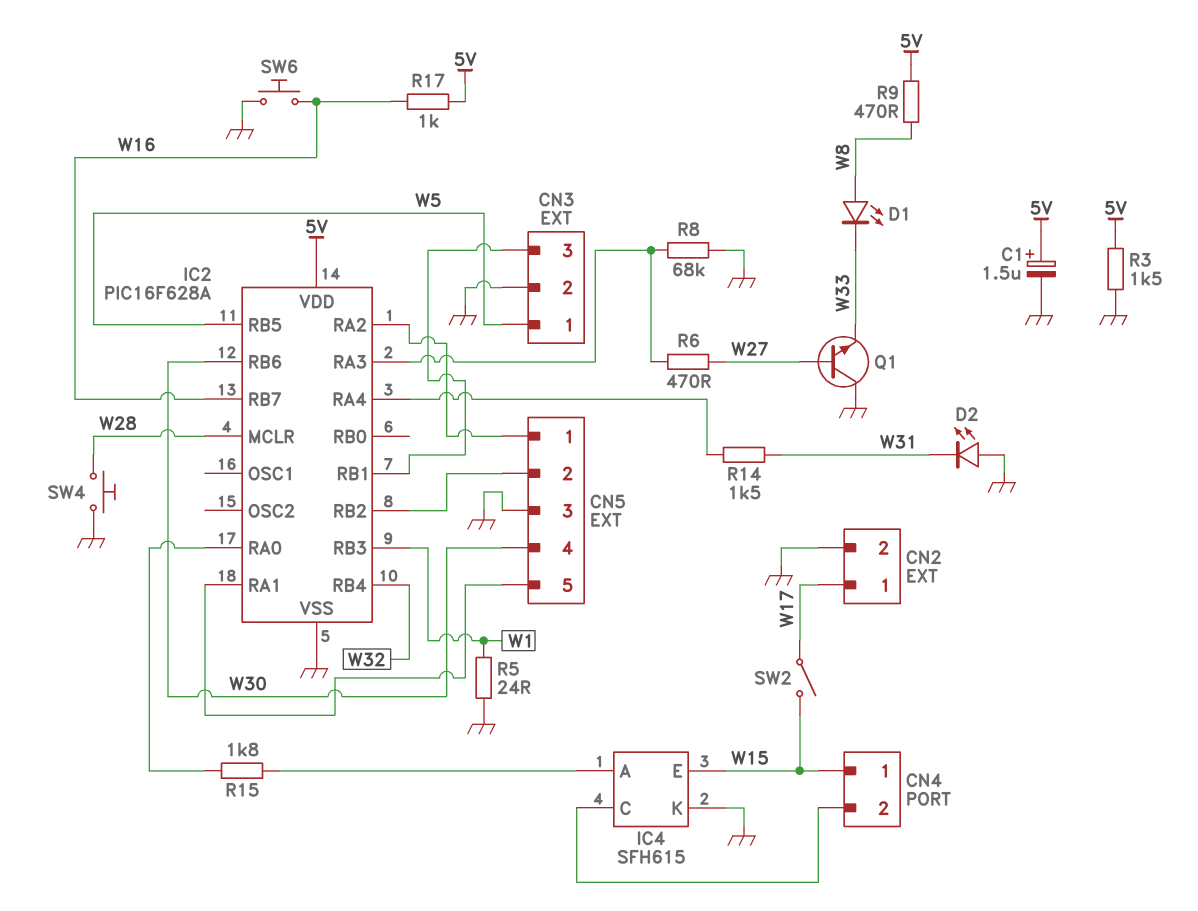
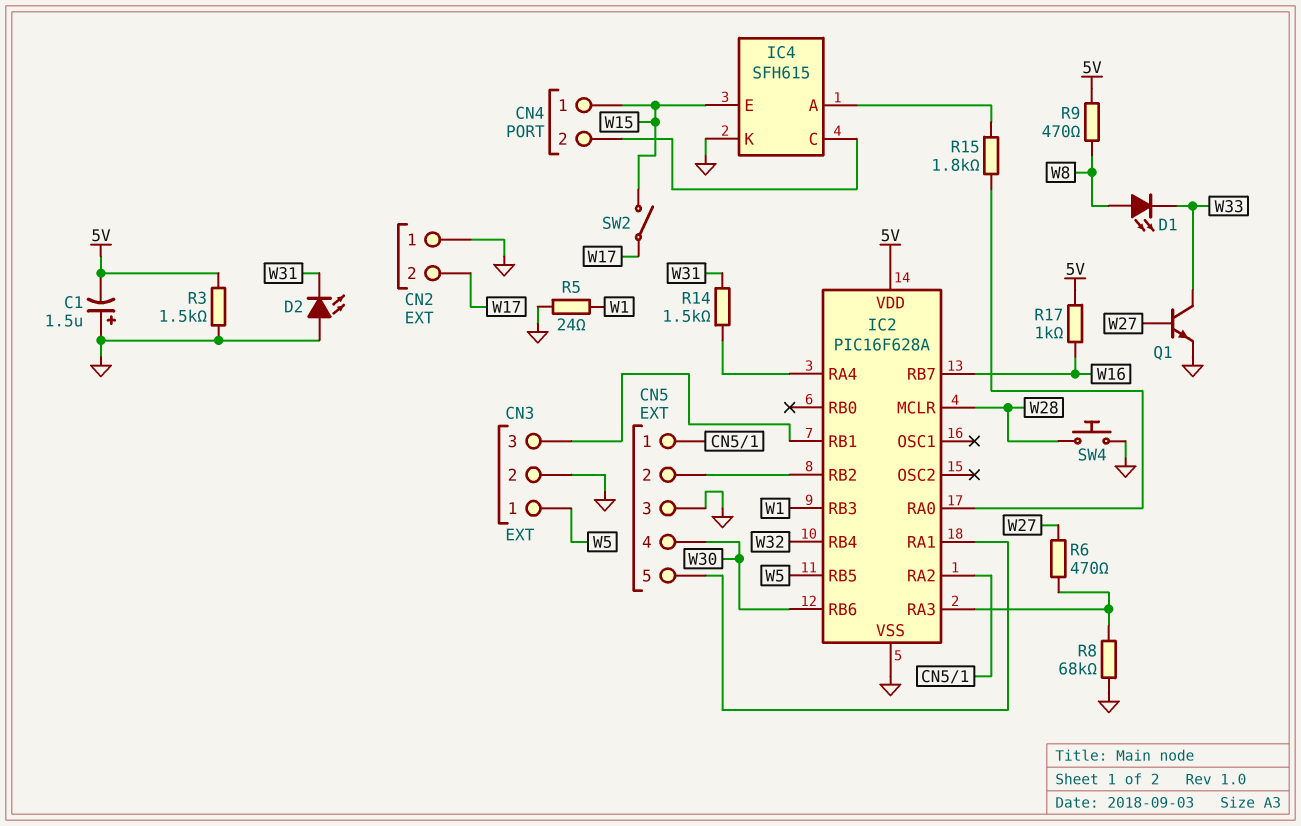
C1: 1.5uF (plus 5V, minus GND) -> 1.5uF (plus GND, minus 5V)
CN2 pin 1: W17 -> GND
CN2 pin 2: GND -> W17
Q1: NPN (B W27, C GND, E W33) -> NPN (B W27, C W33, E GND)
SW6: button (GND, W16) -> none

